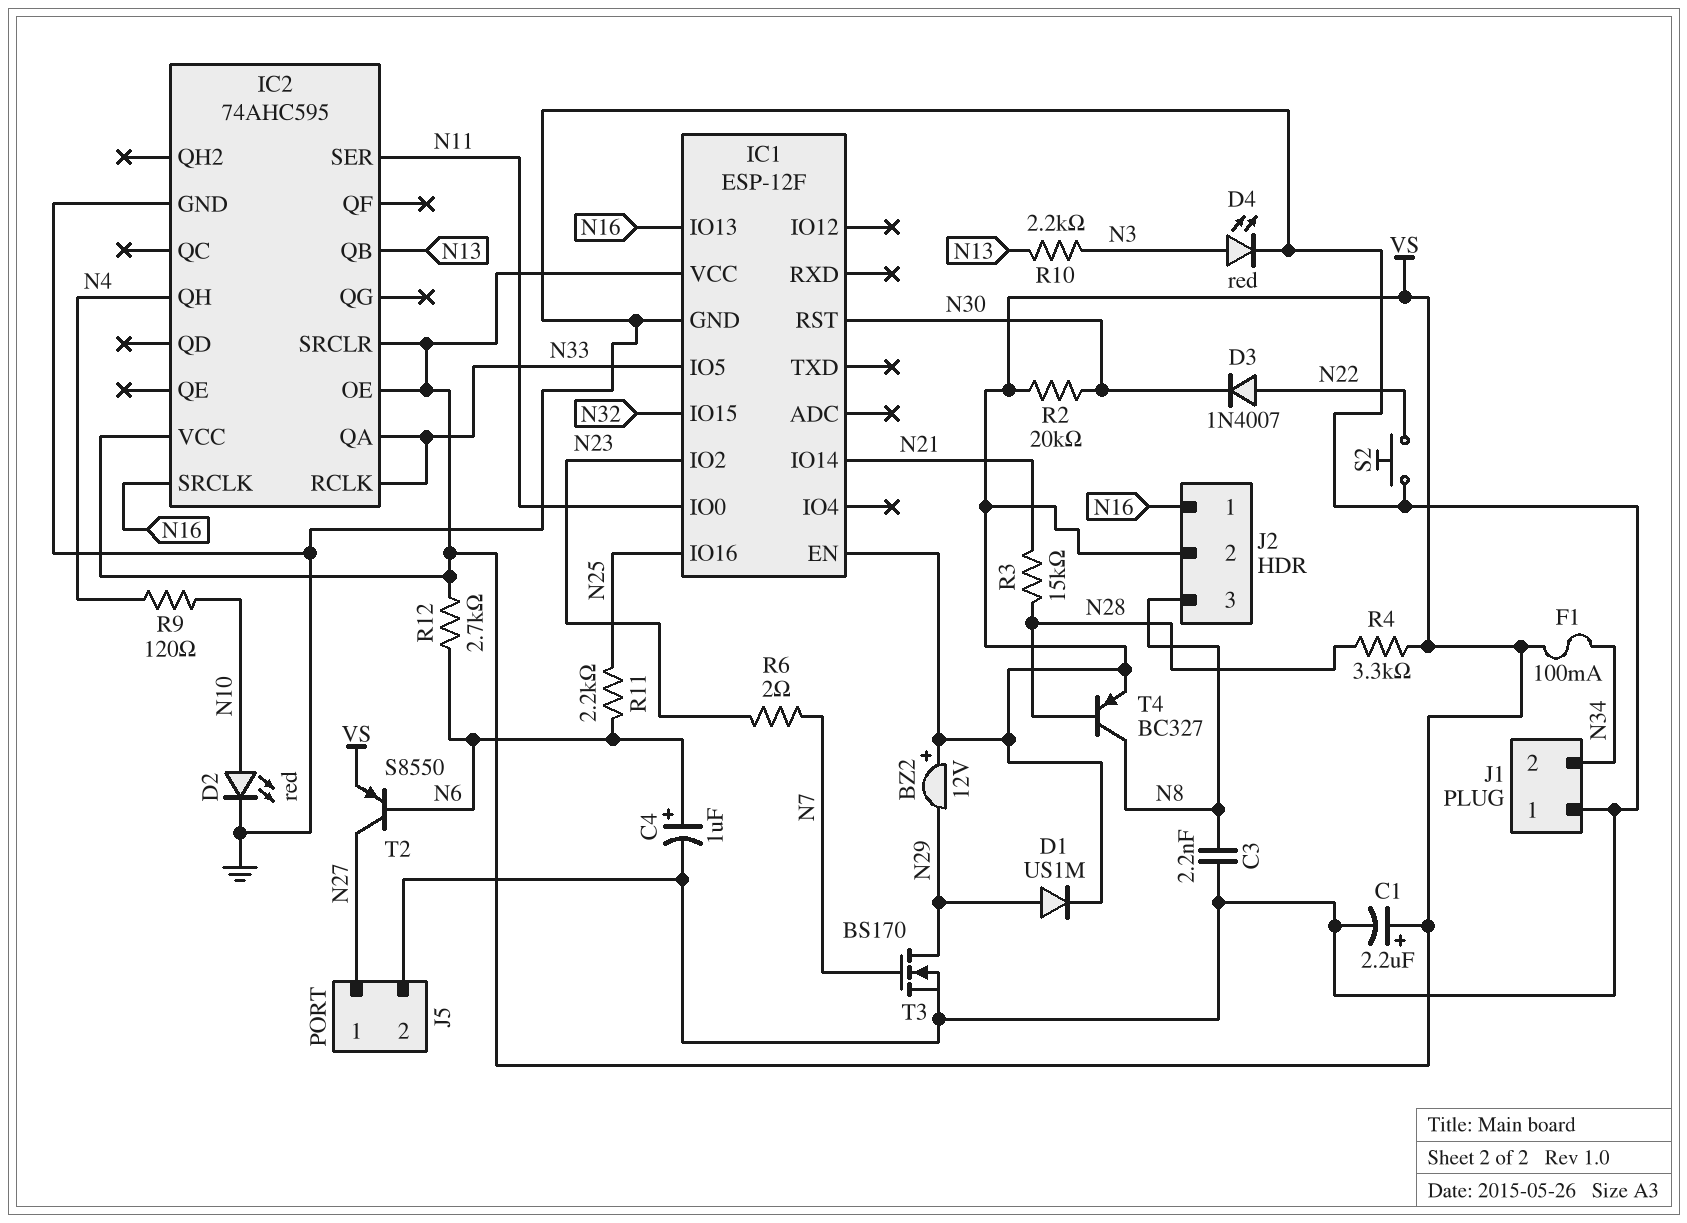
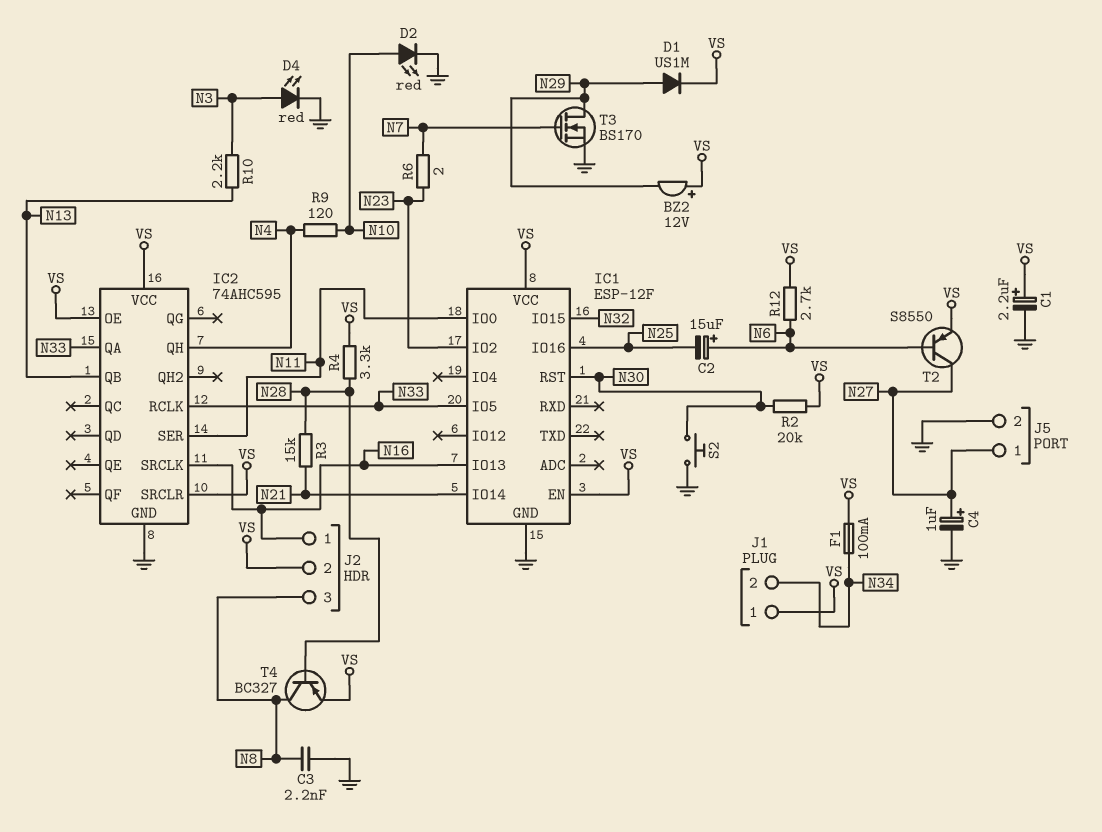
C2: none -> 15uF (plus N6, minus N25)
C4: 1uF (plus N6, minus GND) -> 1uF (plus N27, minus GND)
D3: diode 1N4007 (A N22, K N30) -> none
J1 pin 1: GND -> VS
R11: 2.2k (N6, N25) -> none
S2: button (GND, N22) -> button (GND, N30)

